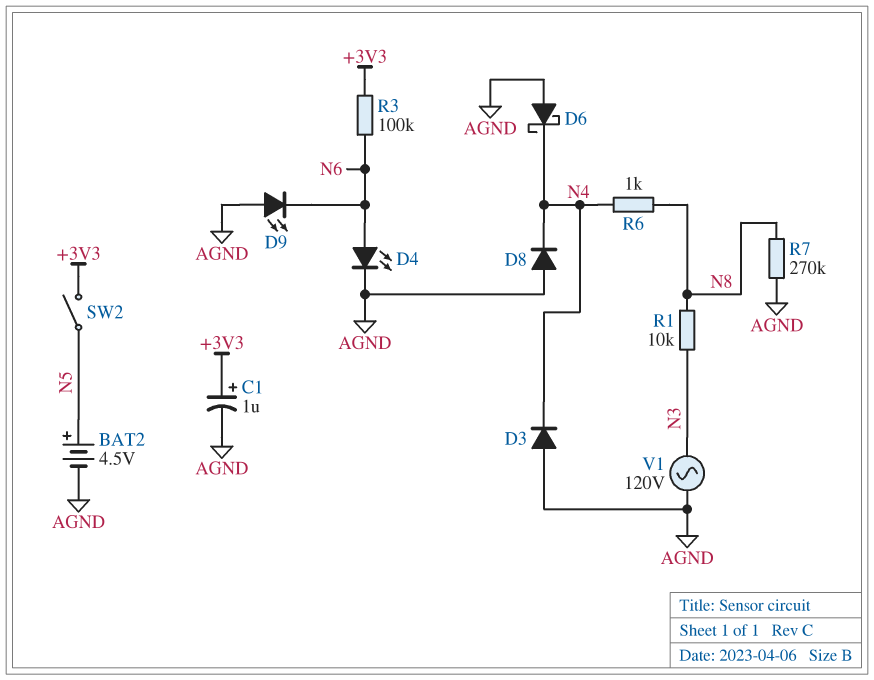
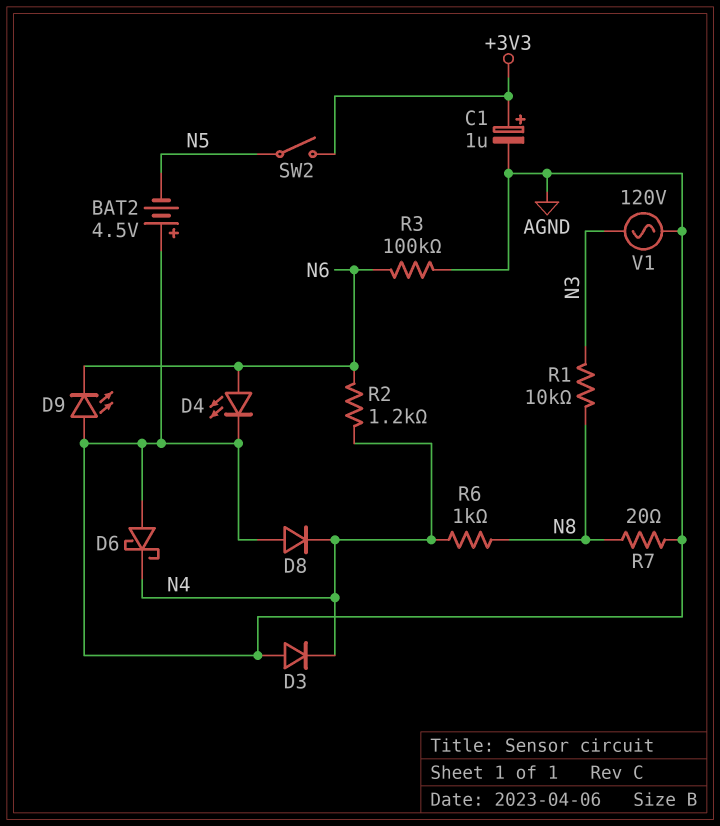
BAT2: 4.5V (plus N5, minus AGND) -> 4.5V (plus AGND, minus N5)
R2: none -> 1.2k (N4, N6)
R3: 100k (+3V3, N6) -> 100k (AGND, N6)
R7: 270k (AGND, N8) -> 20 (AGND, N8)

